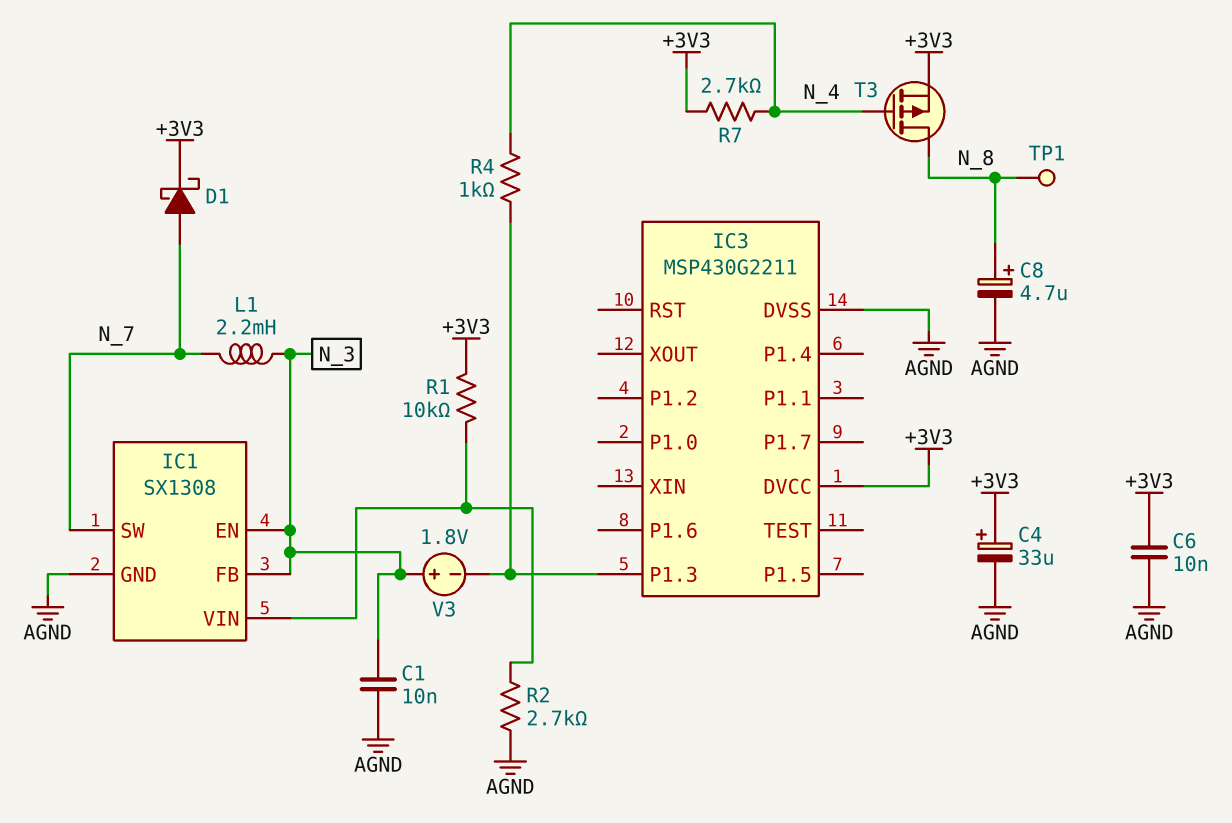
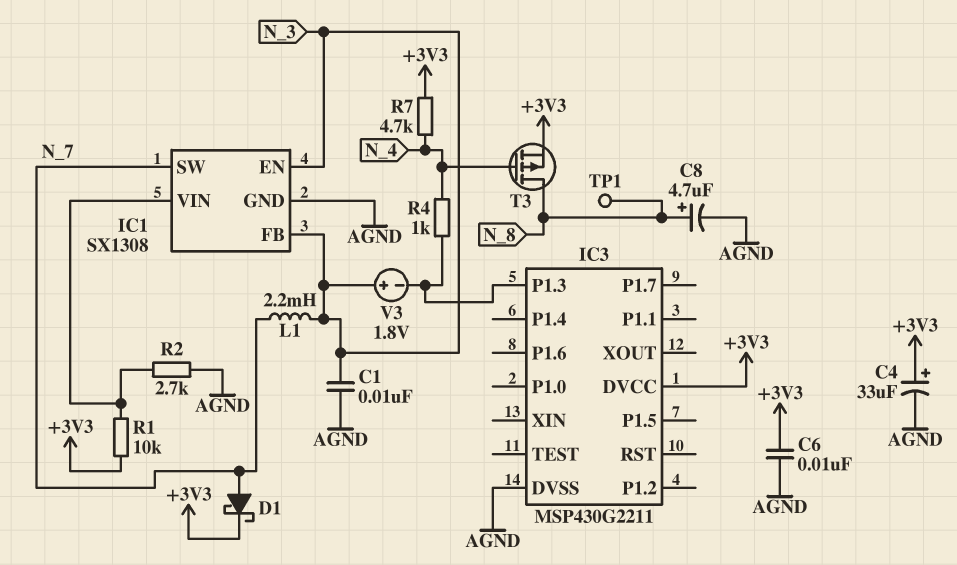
R7: 2.7k (+3V3, N_4) -> 4.7k (+3V3, N_4)

